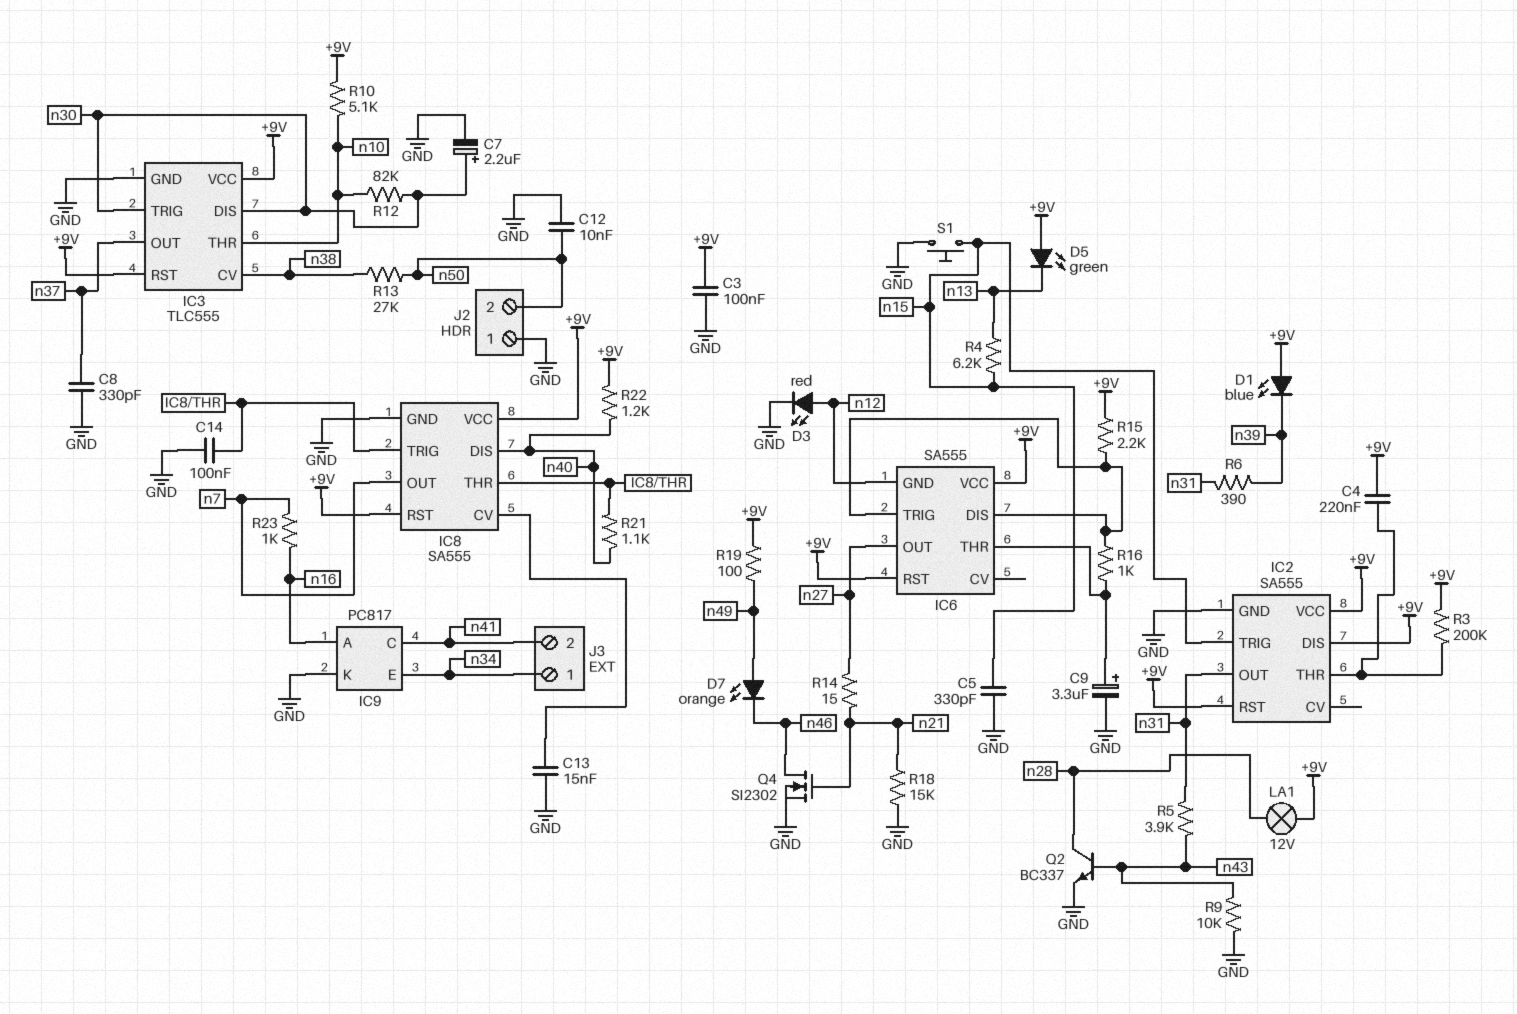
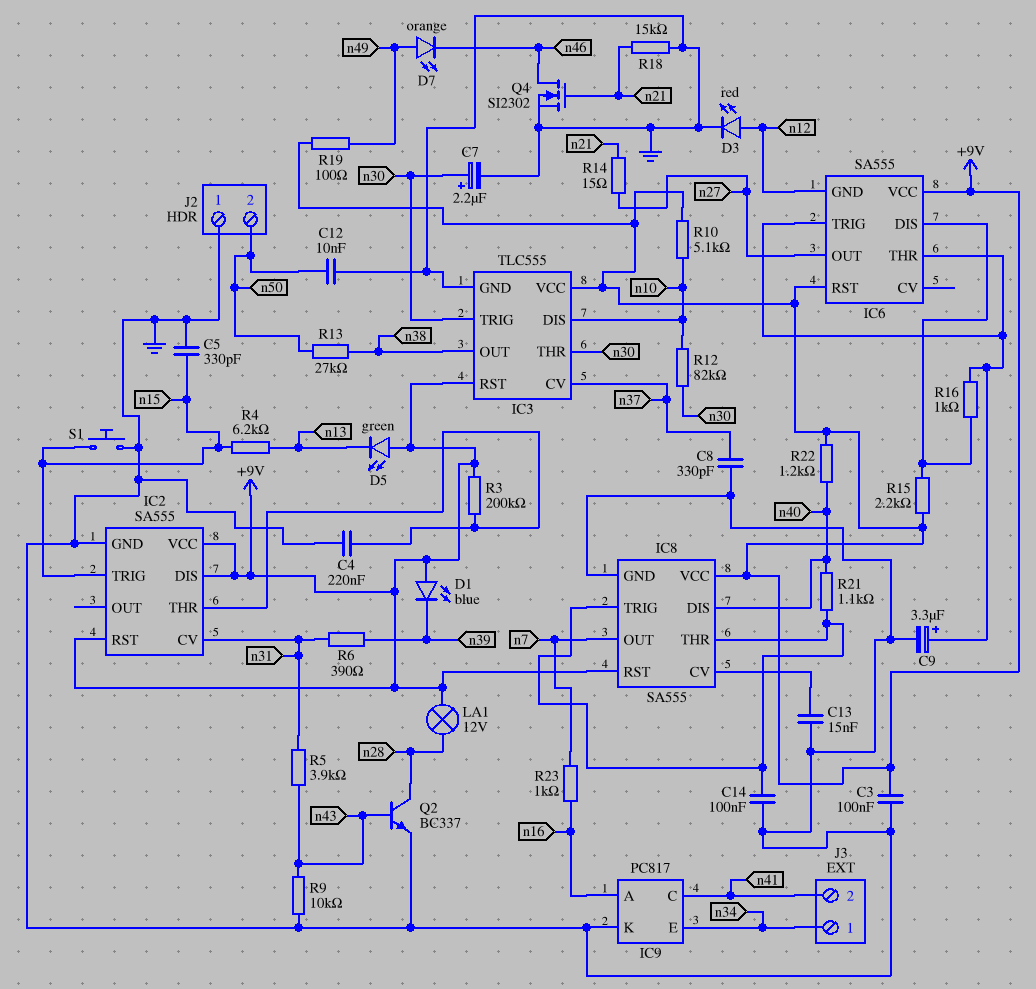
C4: 220nF (+9V, IC2/THR) -> 220nF (GND, IC2/THR)
IC2 pin CV: none -> n31
IC2 pin OUT: n31 -> none
IC3 pin CV: n38 -> n37
IC3 pin DIS: n30 -> n10
IC3 pin OUT: n37 -> n38
IC3 pin THR: n10 -> n30
IC6 pin TRIG: IC6/DIS -> IC6/THR

